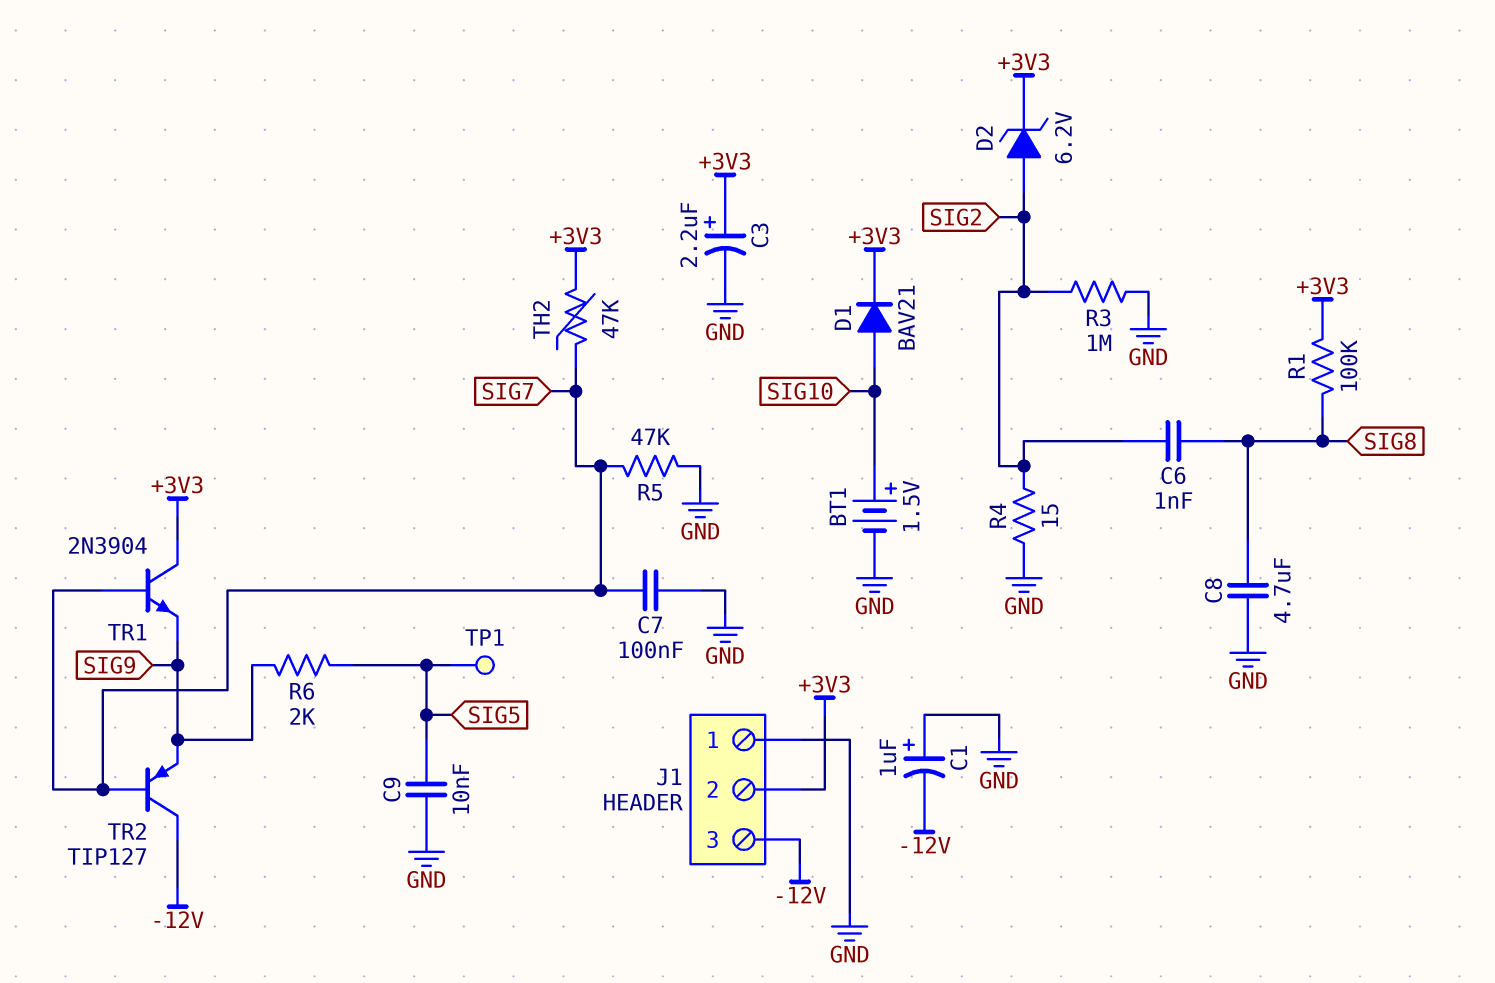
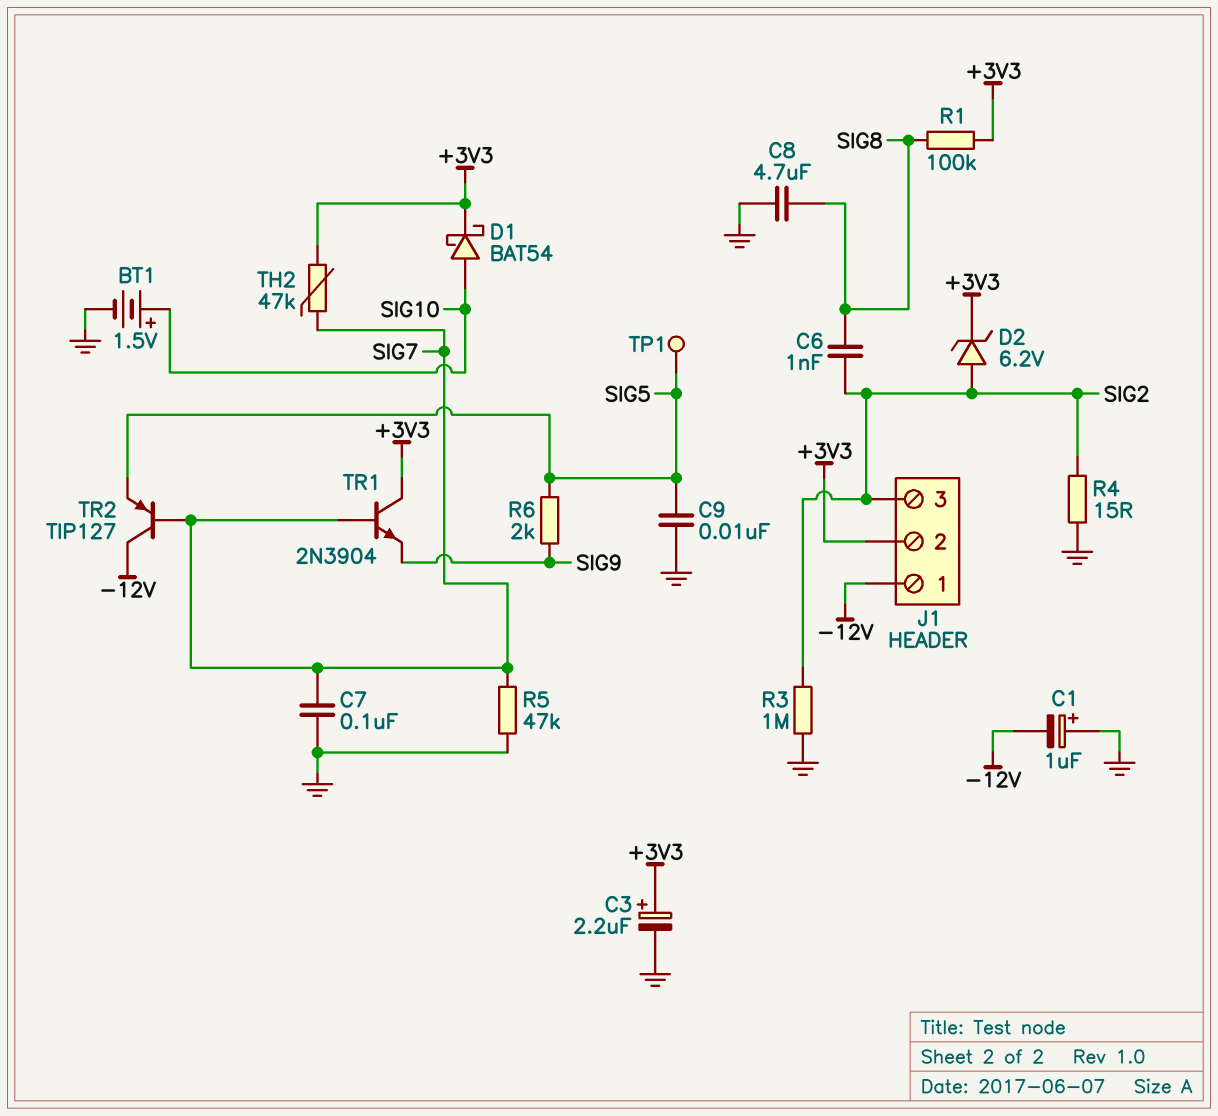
D1: diode BAV21 (A SIG10, K +3V3) -> schottky BAT54 (A SIG10, K +3V3)
J1 pin 1: GND -> -12V
J1 pin 3: -12V -> SIG2
TR2: PNP TIP127 (B SIG7, C -12V, E SIG9) -> PNP TIP127 (B SIG7, C -12V, E SIG5)

